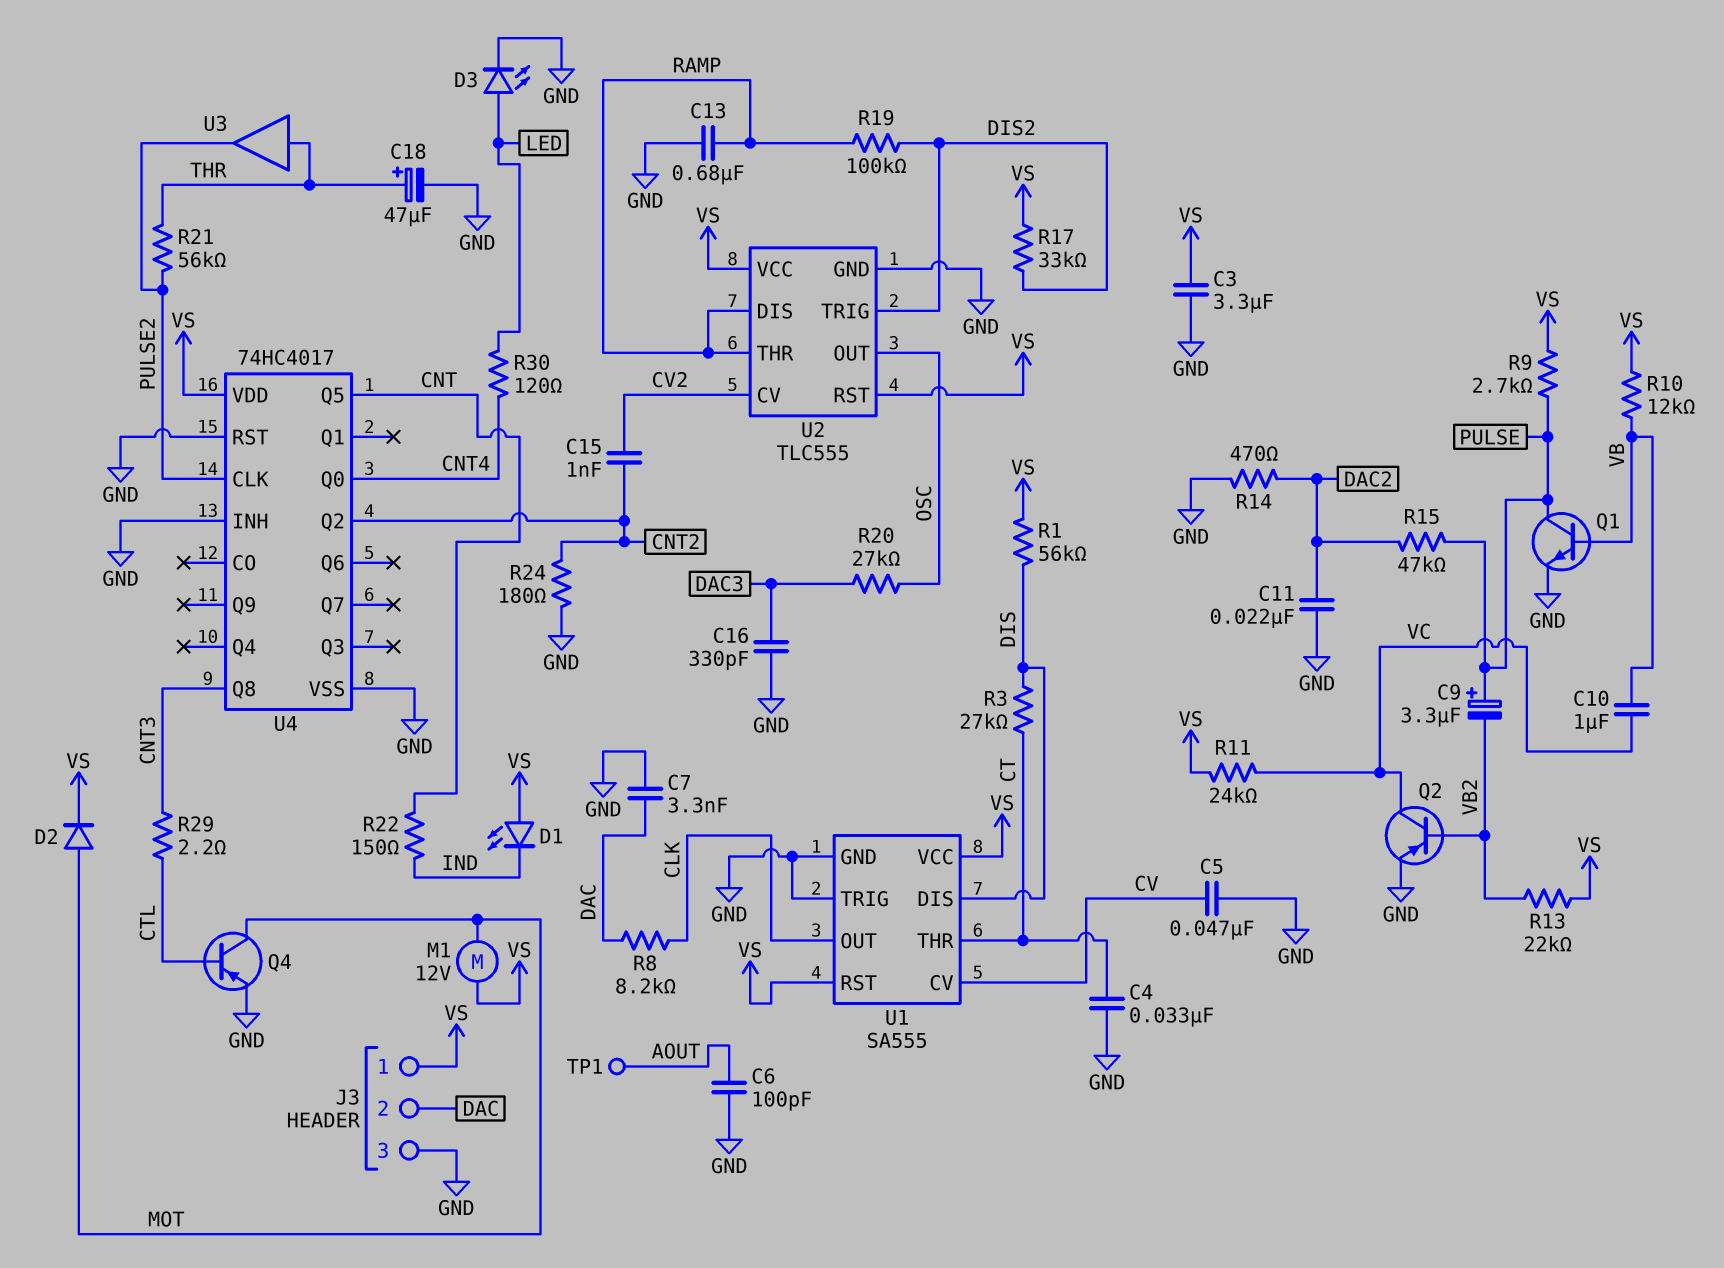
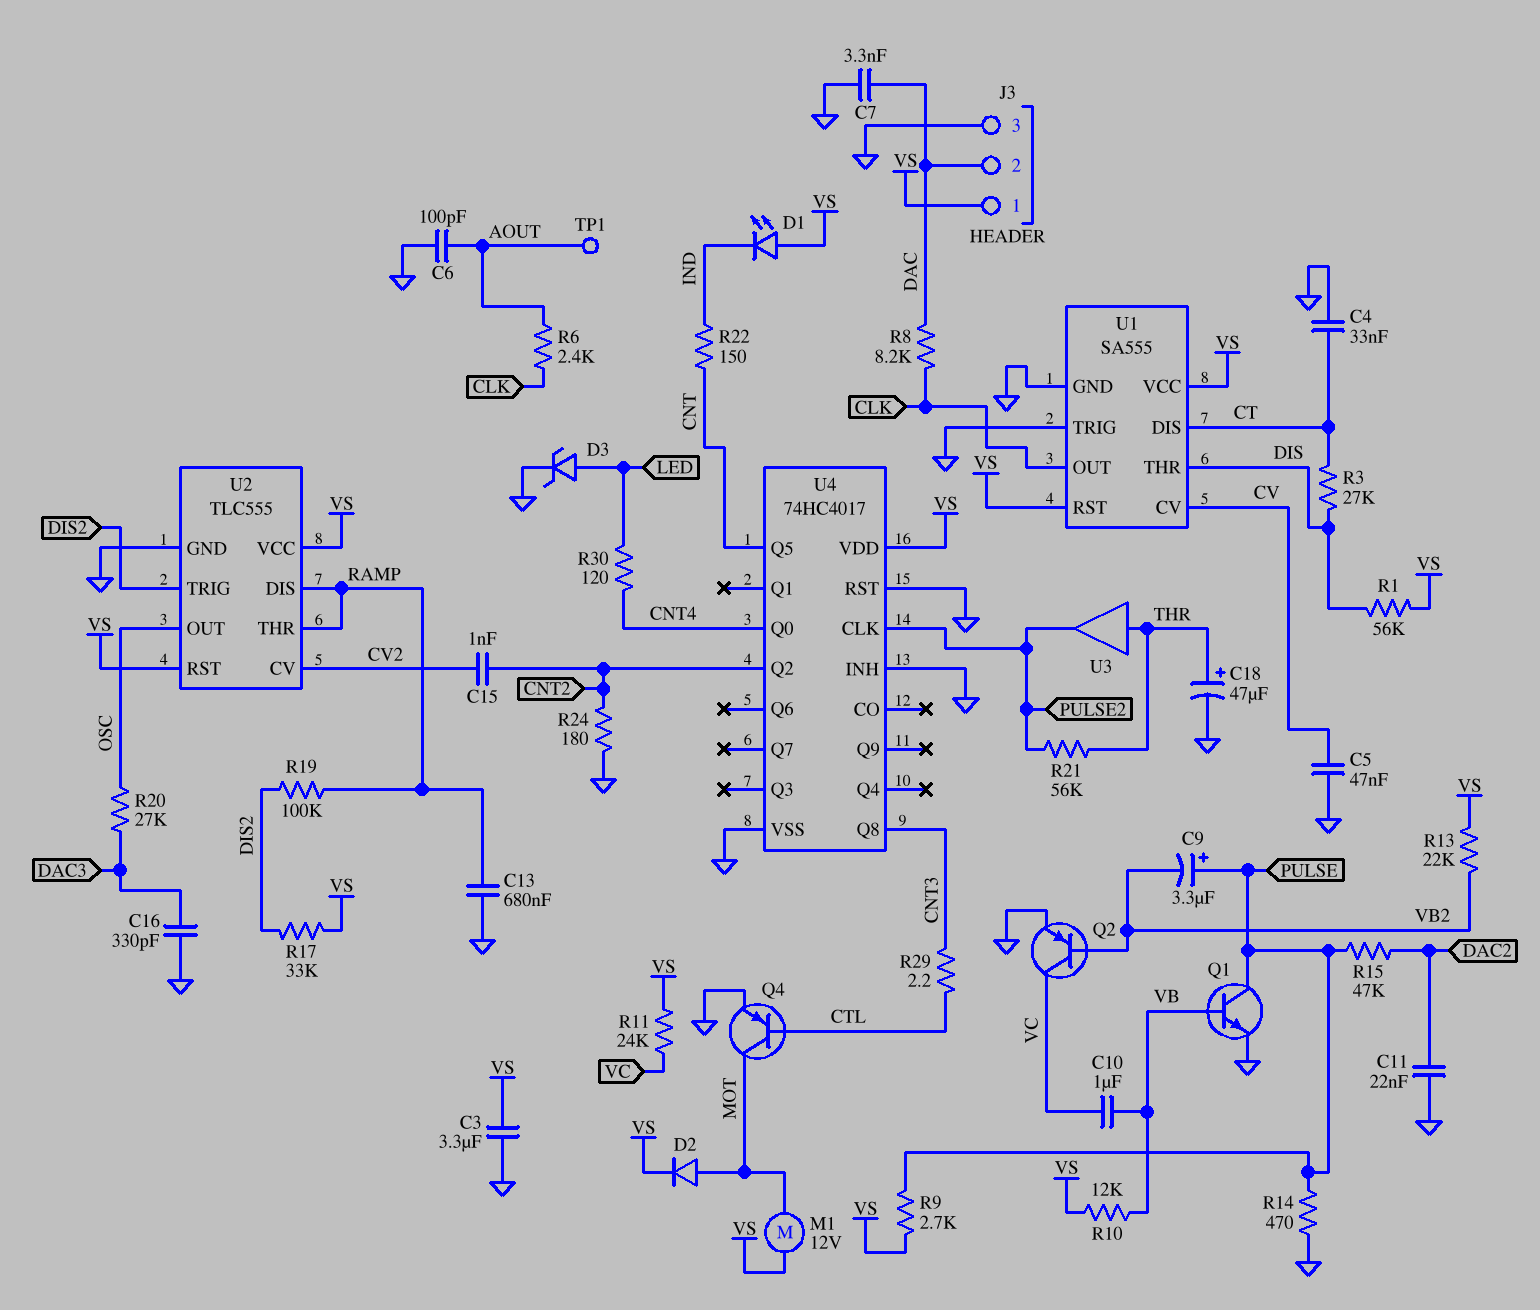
D3: LED (A LED, K GND) -> zener (A LED, K GND)
R6: none -> 2.4k (AOUT, CLK)
R14: 470 (DAC2, GND) -> 470 (GND, PULSE)
U1 pin DIS: DIS -> CT
U1 pin THR: CT -> DIS

